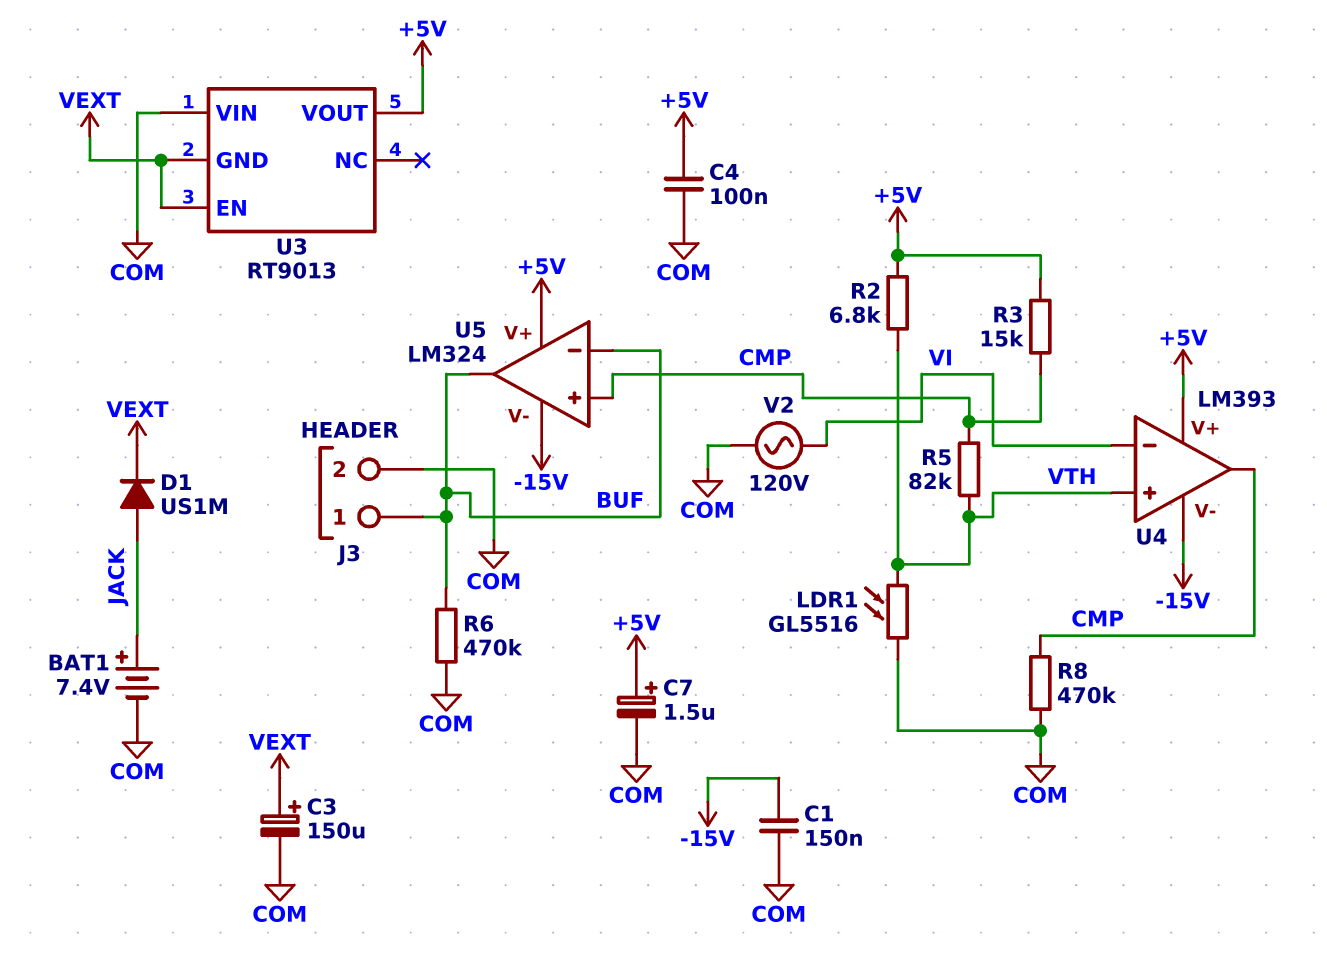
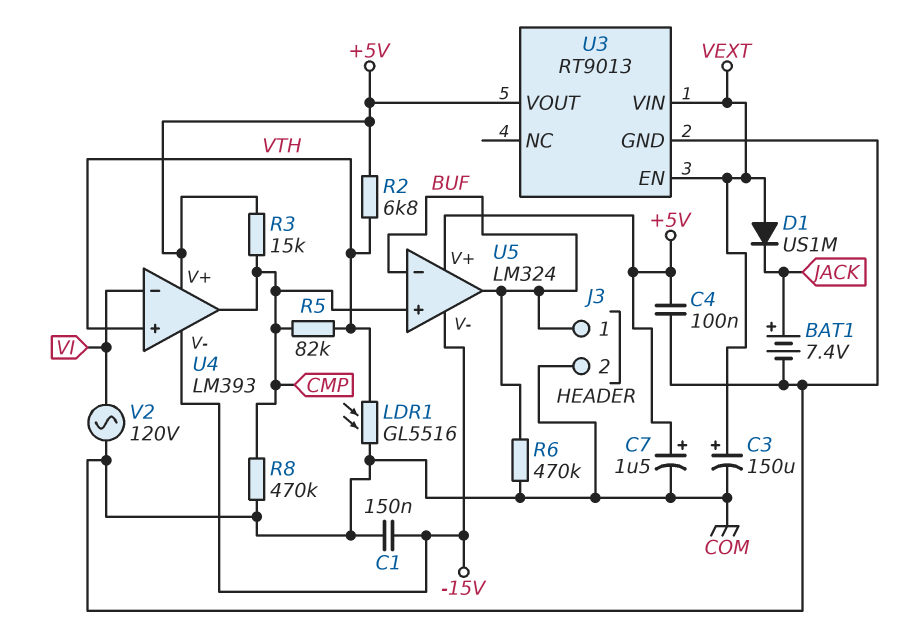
D1: diode US1M (A JACK, K VEXT) -> diode US1M (A VEXT, K JACK)
U3 pin GND: VEXT -> COM
U3 pin VIN: COM -> VEXT

